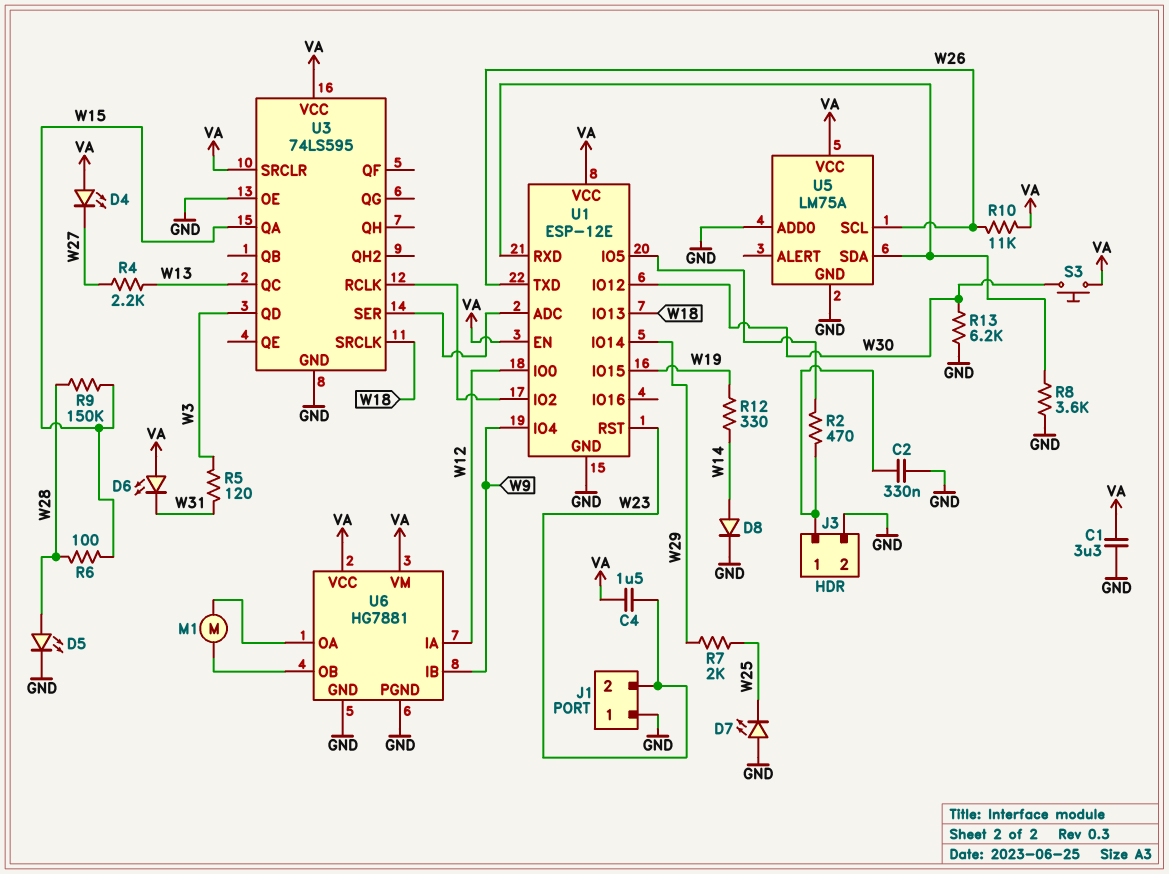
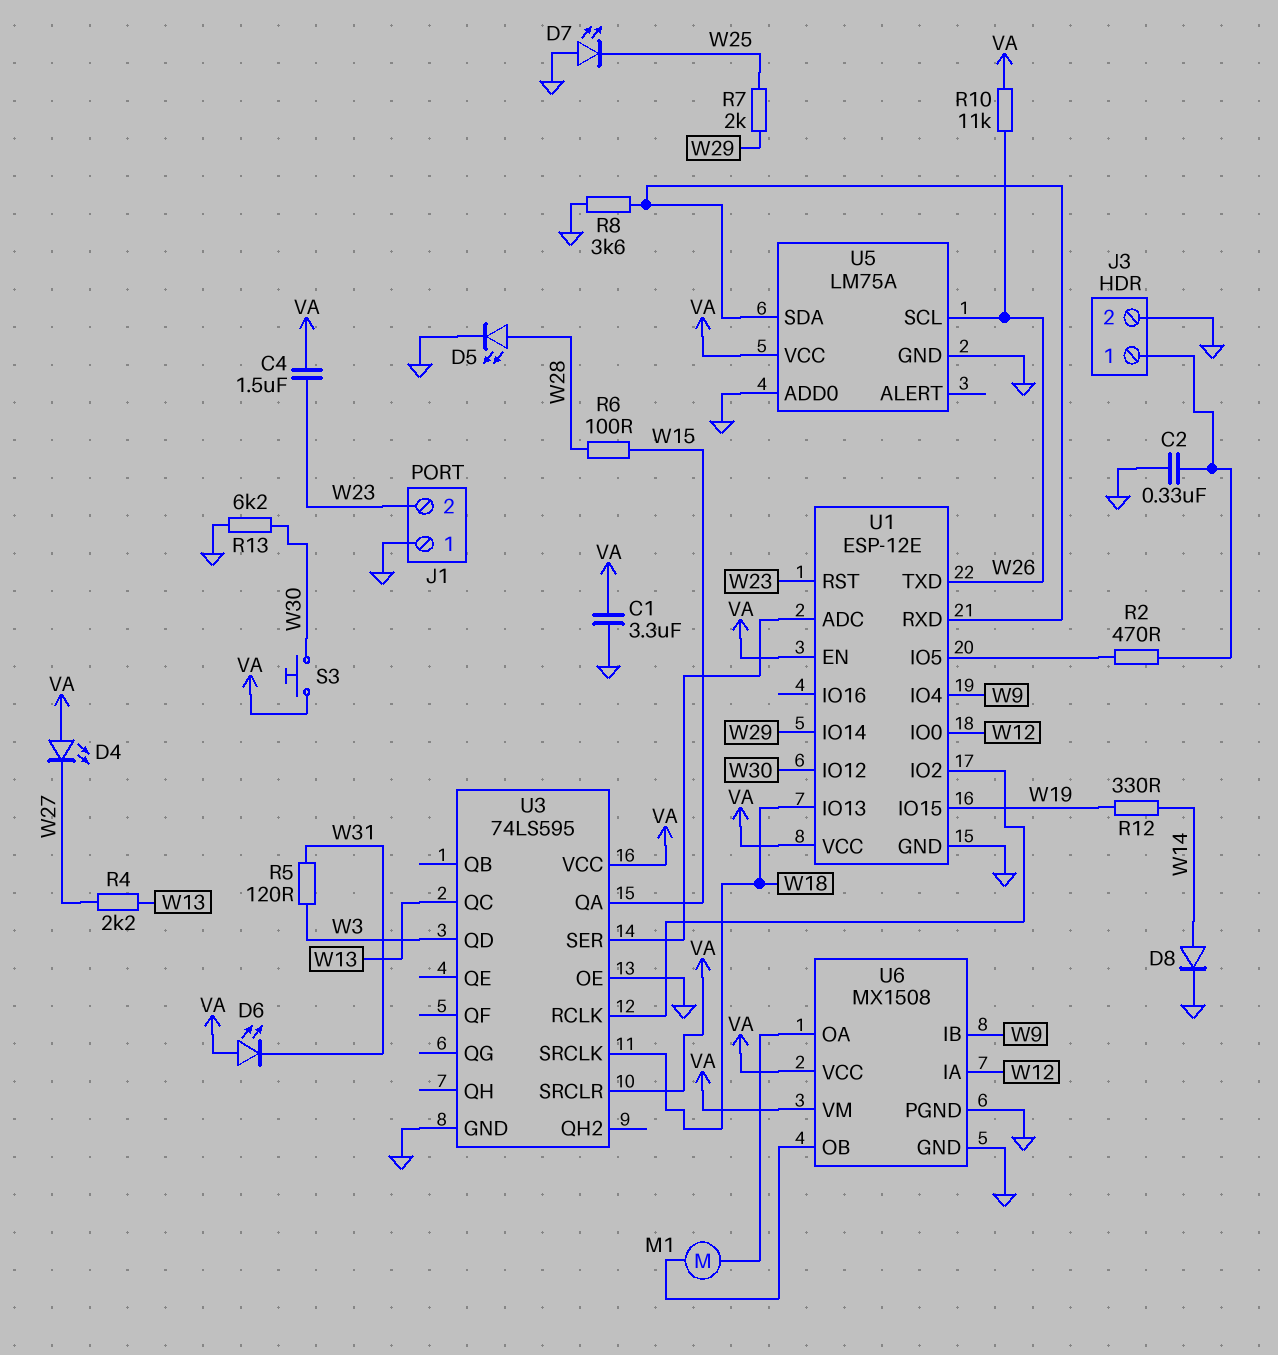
R9: 150k (W15, W28) -> none
U6: HG7881 -> MX1508

